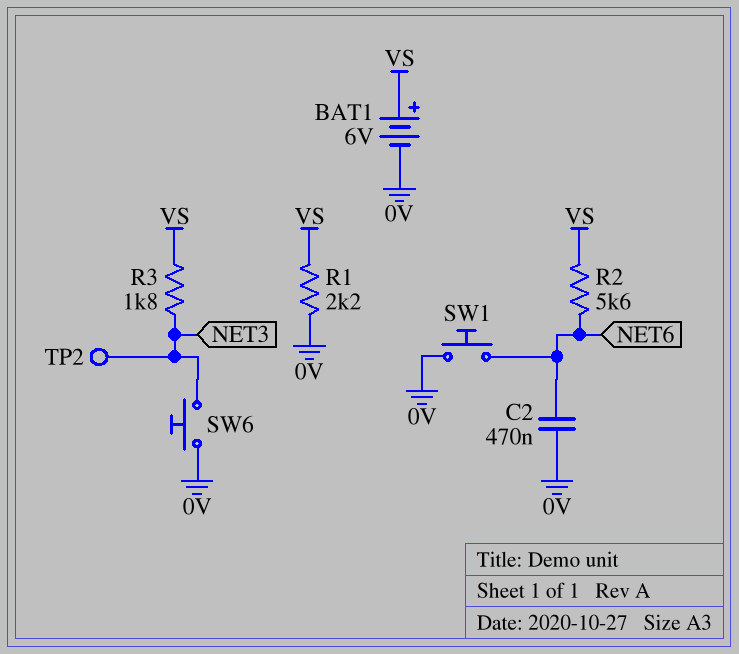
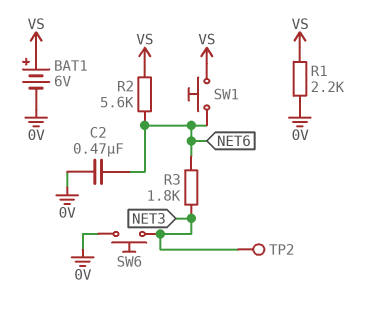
R3: 1.8k (NET3, VS) -> 1.8k (NET3, NET6)
SW1: button (0V, NET6) -> button (NET6, VS)

